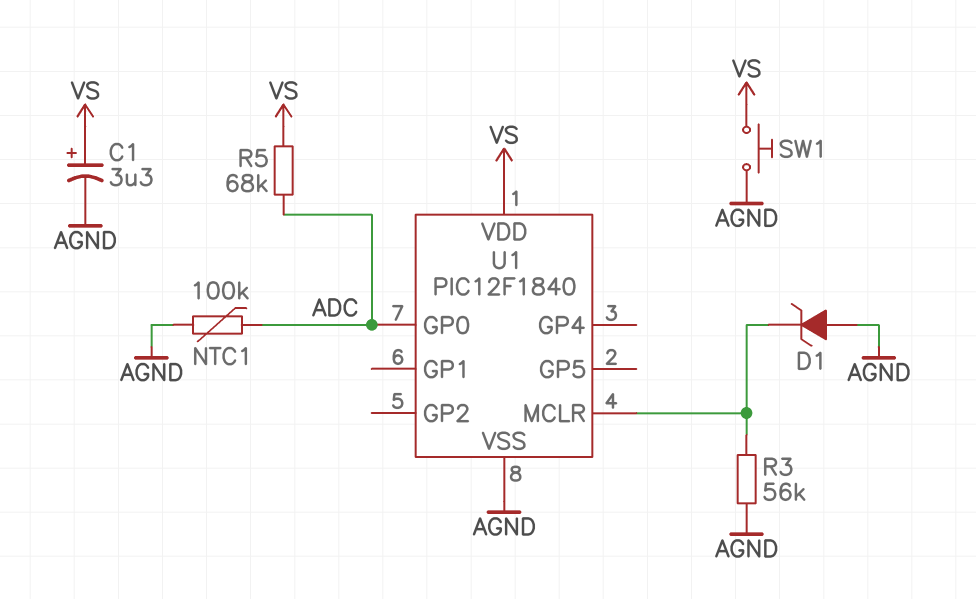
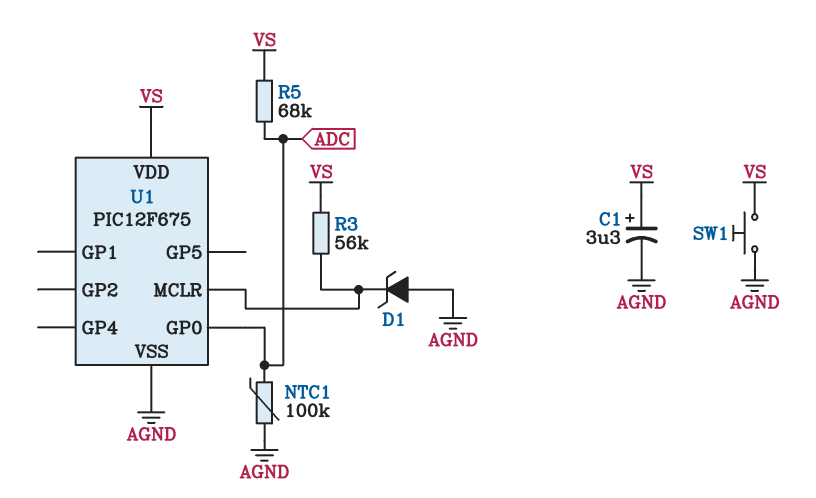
R3: 56k (AGND, U1/MCLR) -> 56k (U1/MCLR, VS)
U1: PIC12F1840 -> PIC12F675

